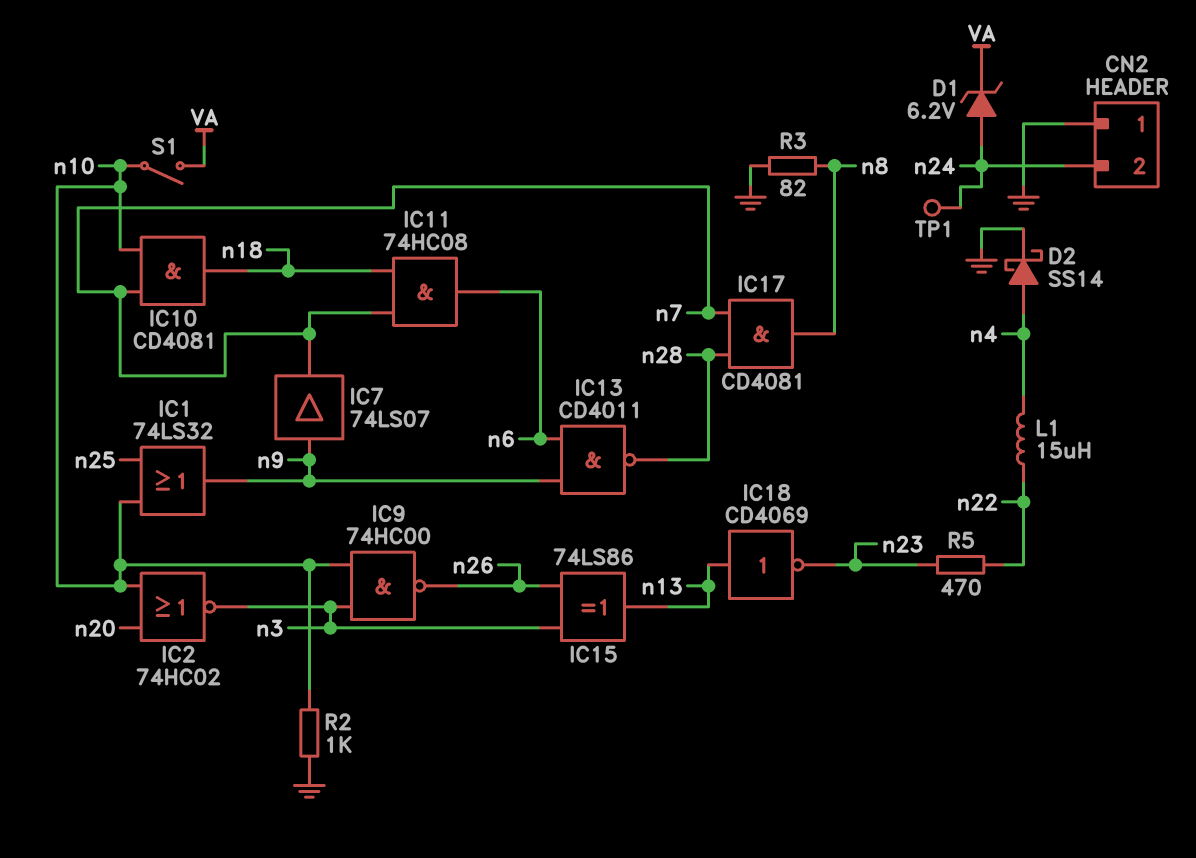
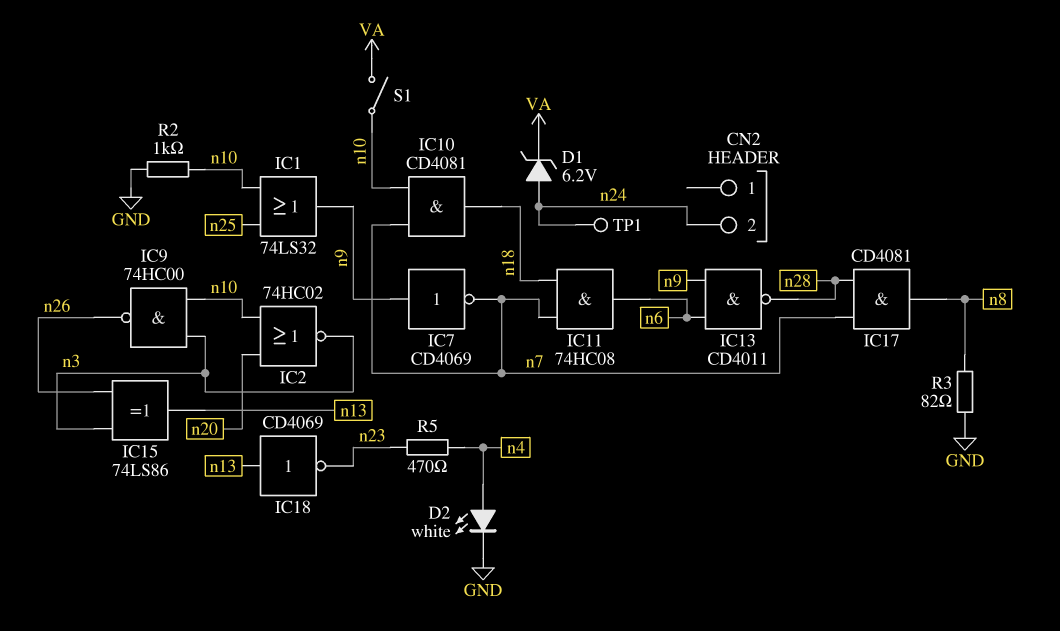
CN2 pin 1: GND -> none
D2: schottky SS14 (A n4, K GND) -> LED white (A n4, K GND)
IC7: buffer 74LS07 (in n9, out n7) -> NOT CD4069 (in n9, out n7)
L1: 15uH (n4, n22) -> none
R5: 470 (n22, n23) -> 470 (n4, n23)

